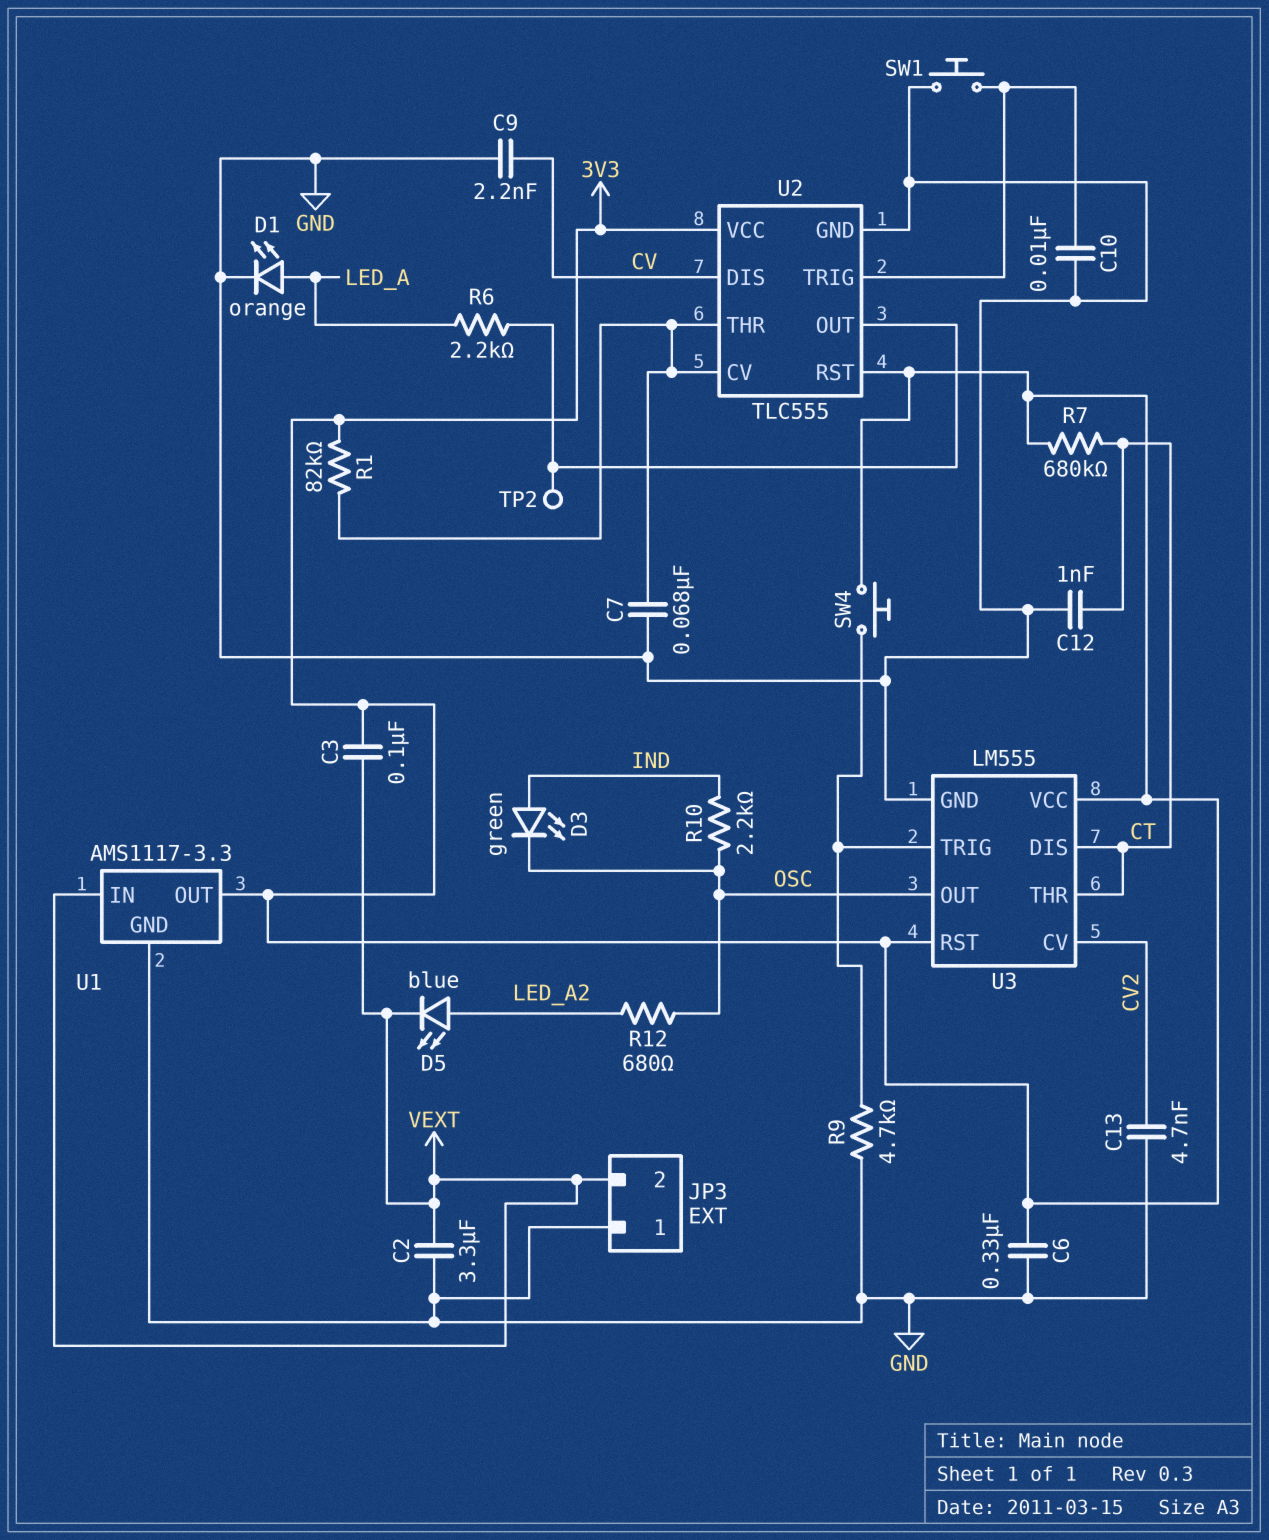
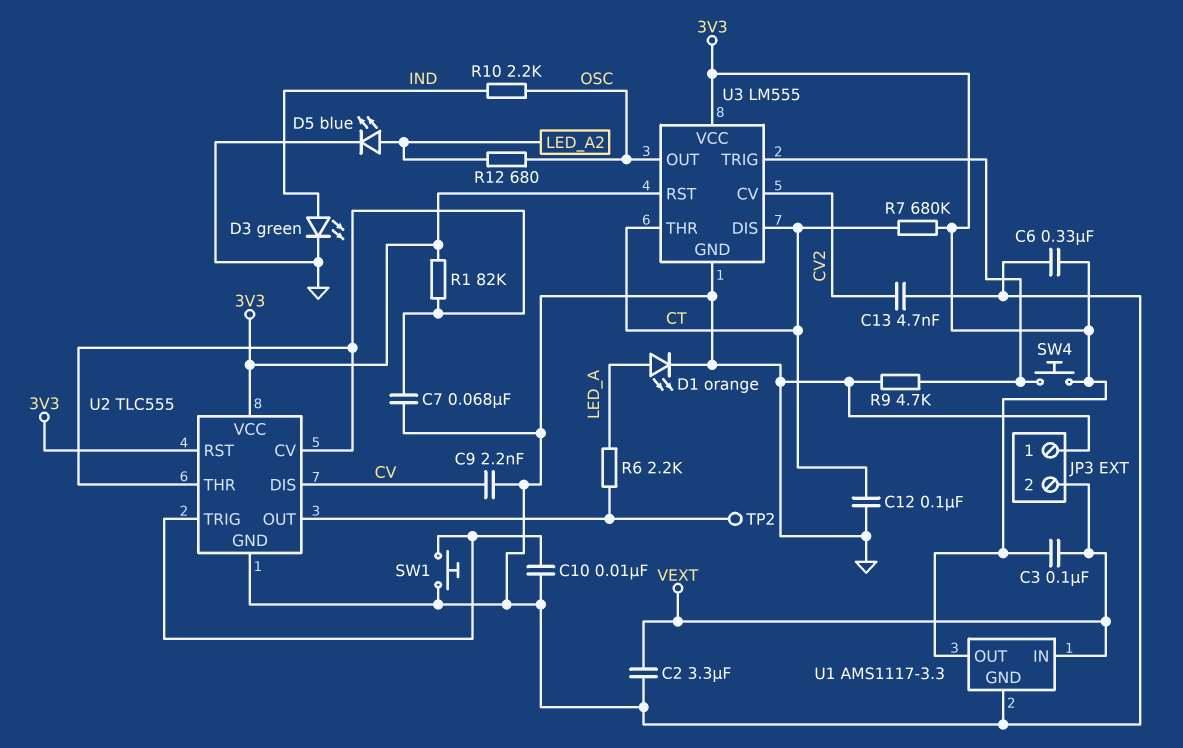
C12: 1nF (CT, GND) -> 100nF (CT, GND)
D3: LED green (A IND, K OSC) -> LED green (A IND, K GND)
D5: LED blue (A LED_A2, K VEXT) -> LED blue (A LED_A2, K GND)

